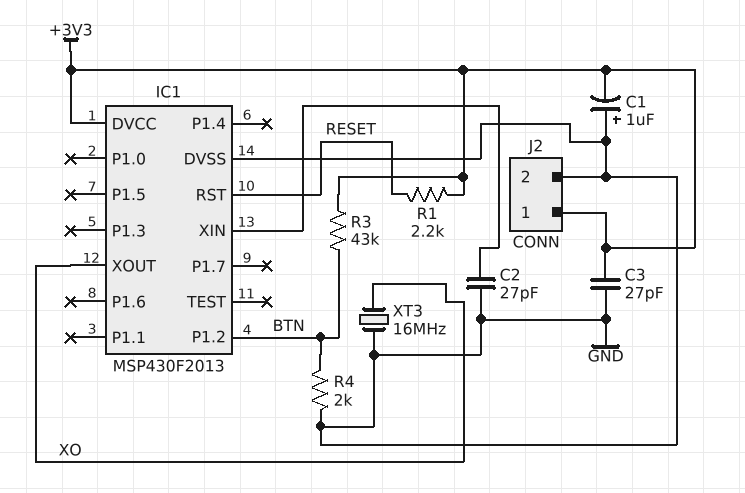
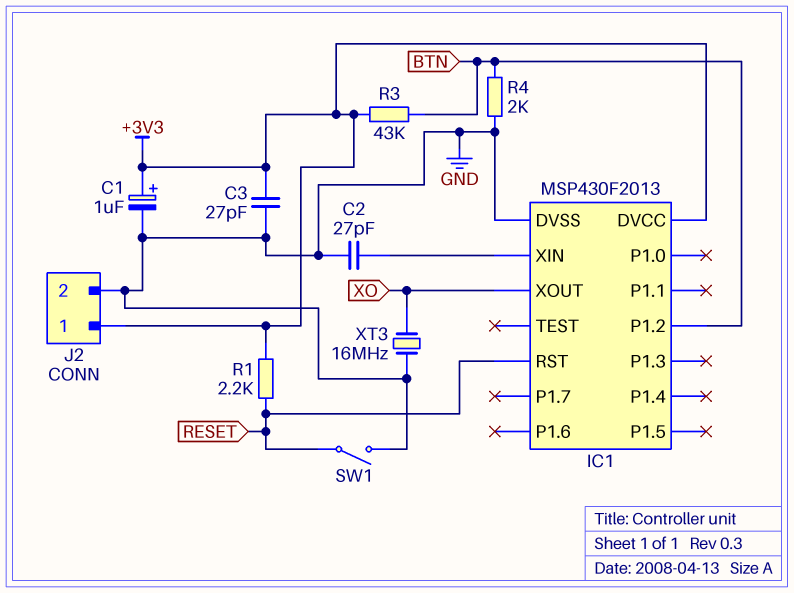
C1: 1uF (plus GND, minus +3V3) -> 1uF (plus +3V3, minus GND)
SW1: none -> switch (GND, RESET)

